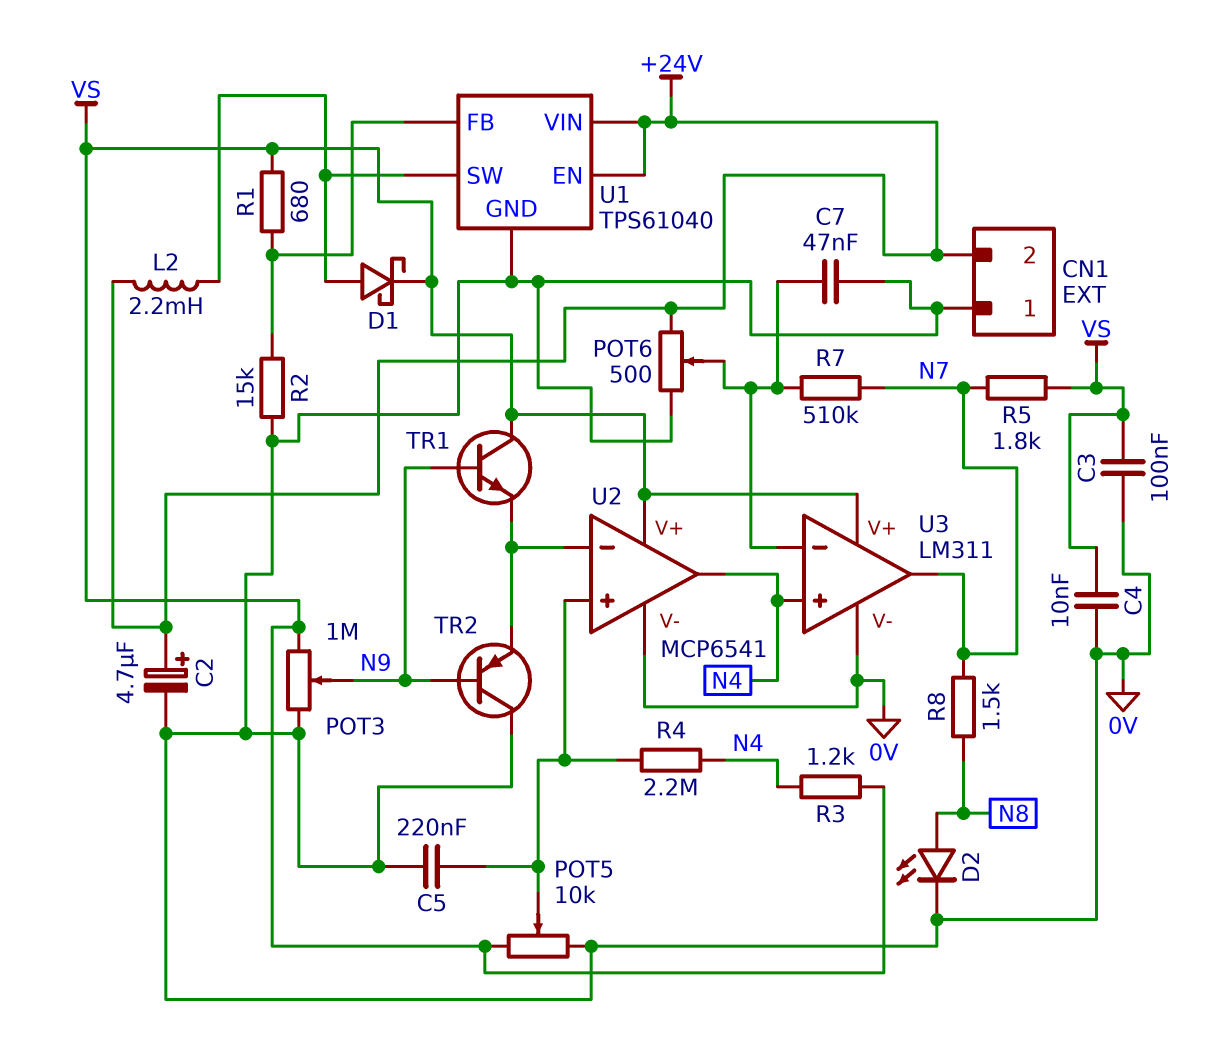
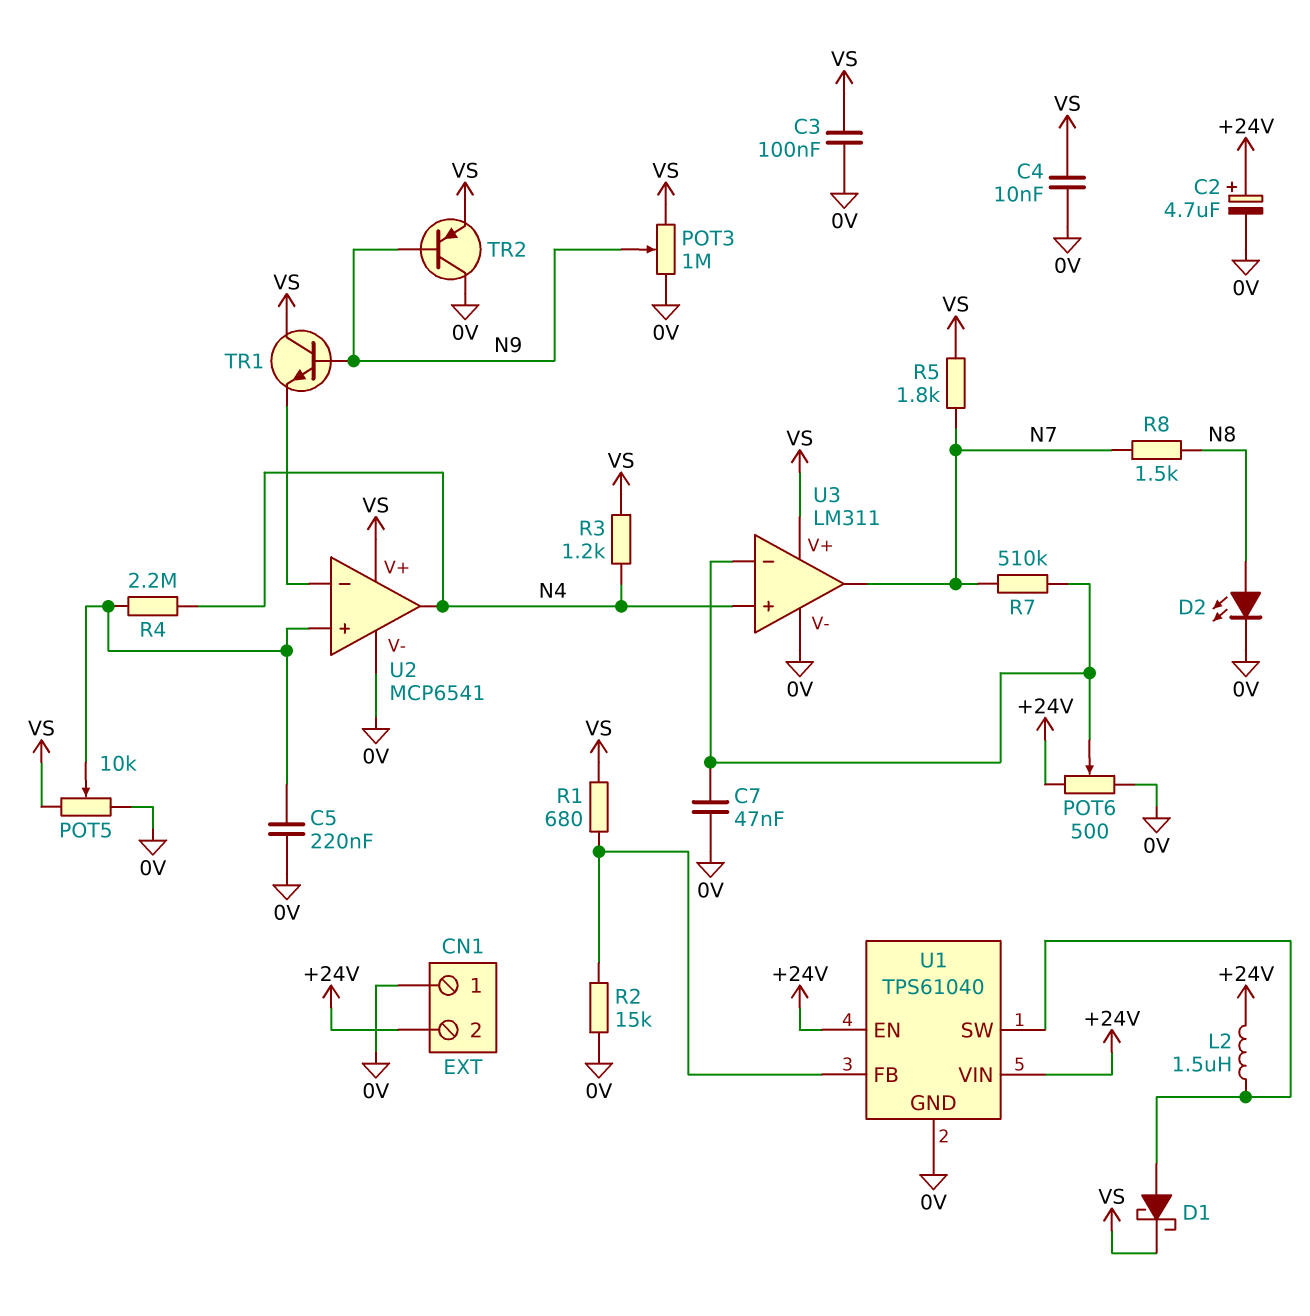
L2: 2.2mH (+24V, U1/SW) -> 1.5uH (+24V, U1/SW)
TR2: PNP (B N9, C 0V, E U2/in-) -> PNP (B N9, C 0V, E VS)

